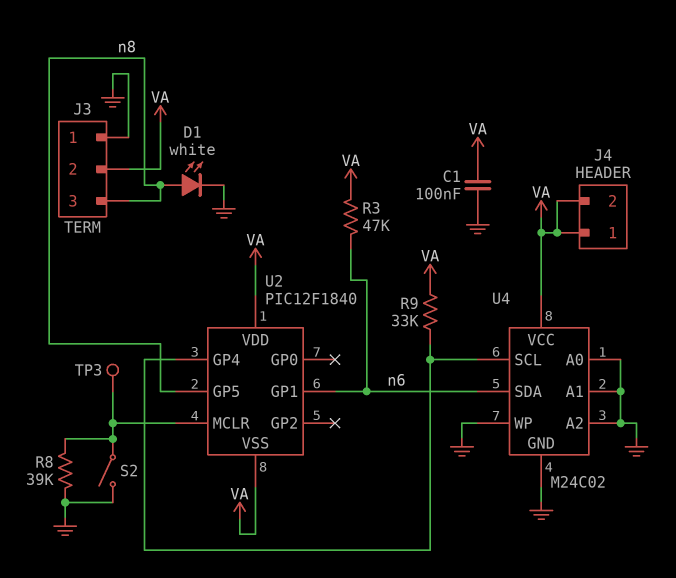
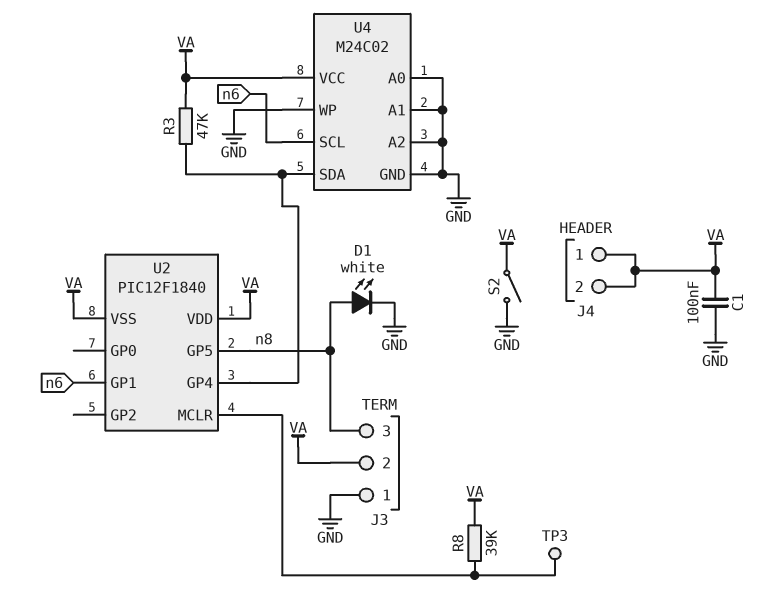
R3: 47k (VA, n6) -> 47k (U2/GP4, VA)
R8: 39k (GND, U2/MCLR) -> 39k (U2/MCLR, VA)
R9: 33k (U2/GP4, VA) -> none
S2: switch (GND, U2/MCLR) -> switch (GND, VA)
U4 pin SCL: U2/GP4 -> n6
U4 pin SDA: n6 -> U2/GP4

